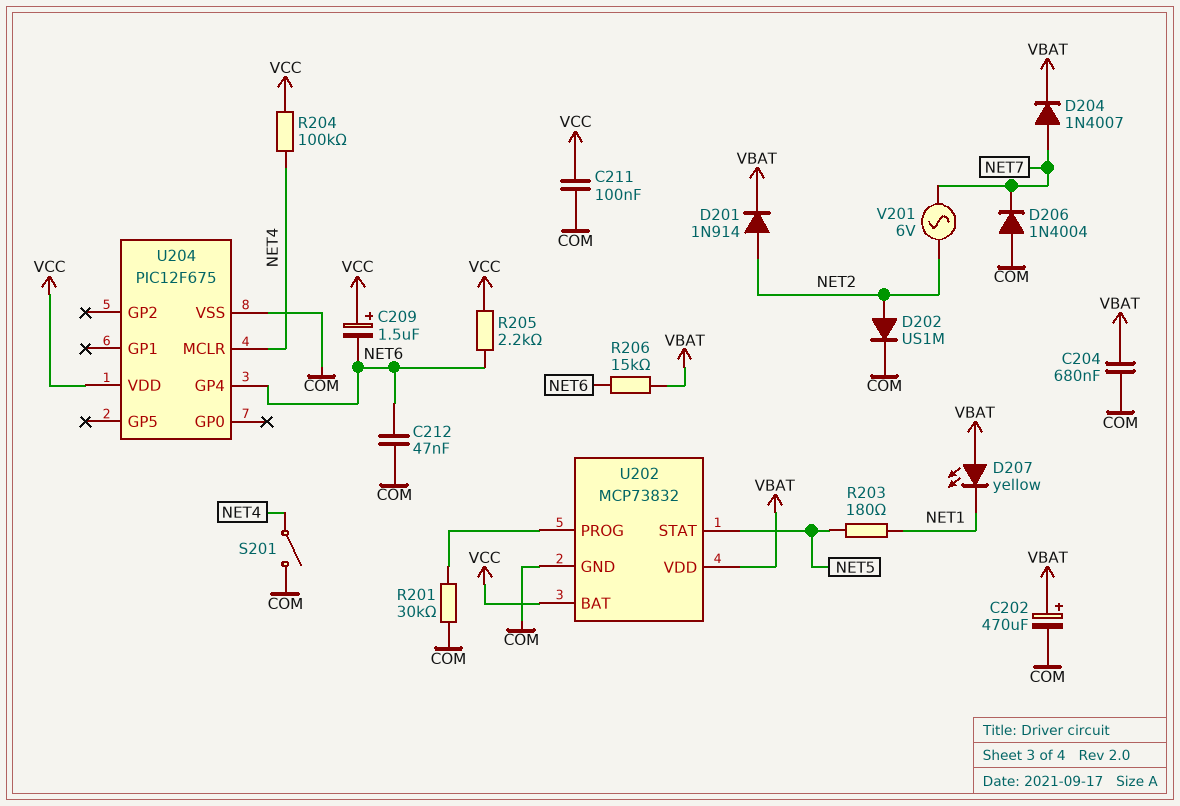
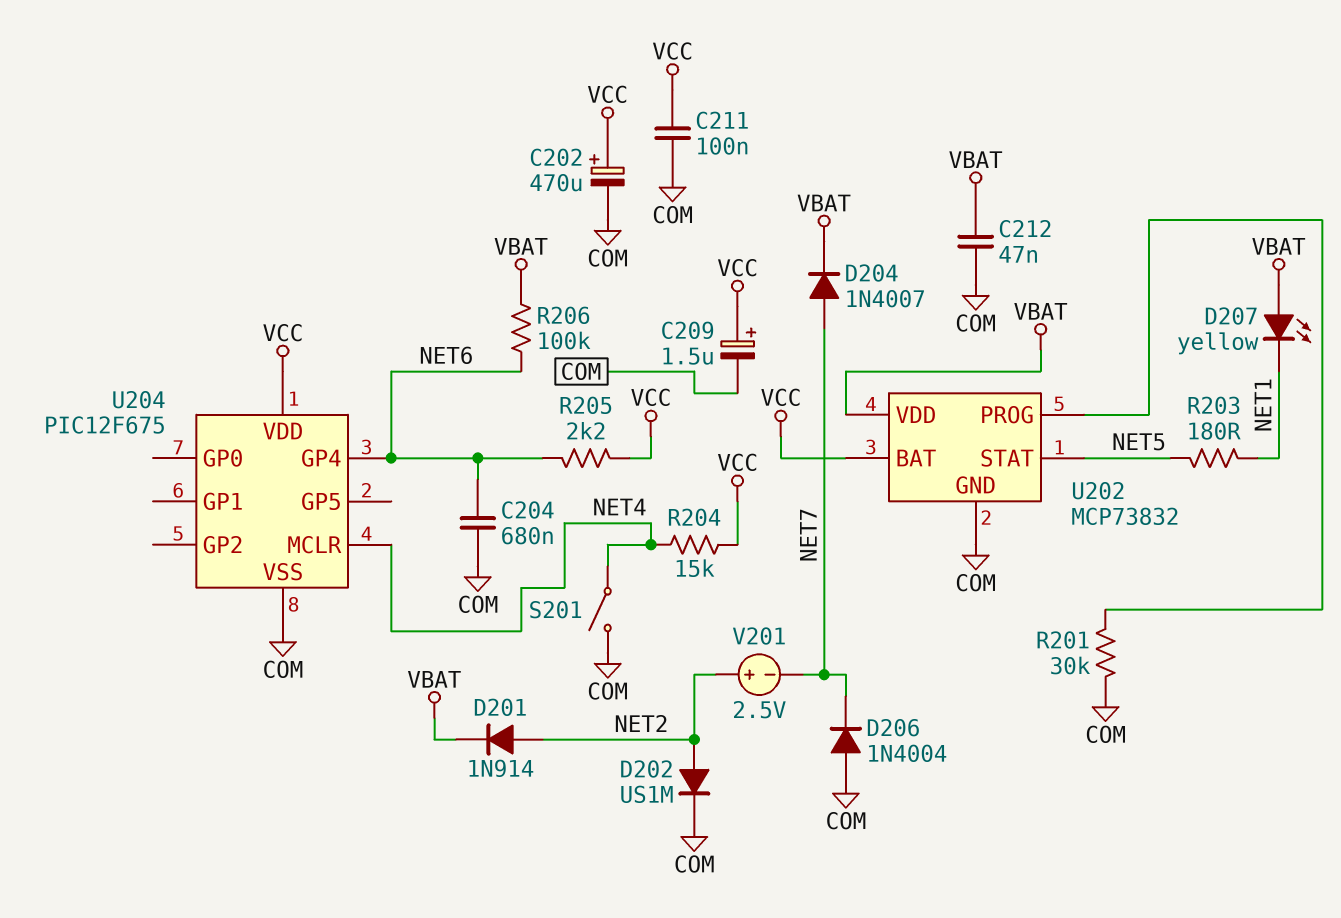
C202: 470uF (plus VBAT, minus COM) -> 470uF (plus VCC, minus COM)
C204: 680nF (COM, VBAT) -> 680nF (COM, NET6)
C209: 1.5uF (plus VCC, minus NET6) -> 1.5uF (plus VCC, minus COM)
C212: 47nF (COM, NET6) -> 47nF (COM, VBAT)
R204: 100k (NET4, VCC) -> 15k (NET4, VCC)
R206: 15k (NET6, VBAT) -> 100k (NET6, VBAT)
V201: AC 6V (NET2, NET7) -> 2.5V (plus NET2, minus NET7)

